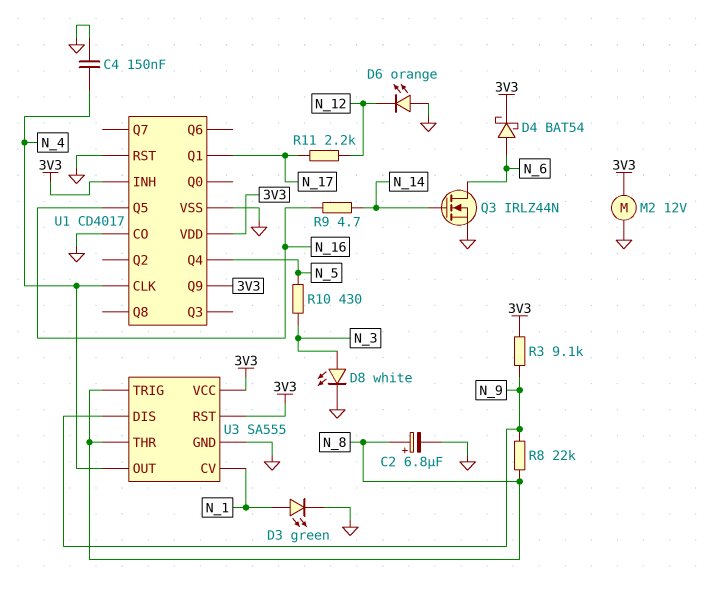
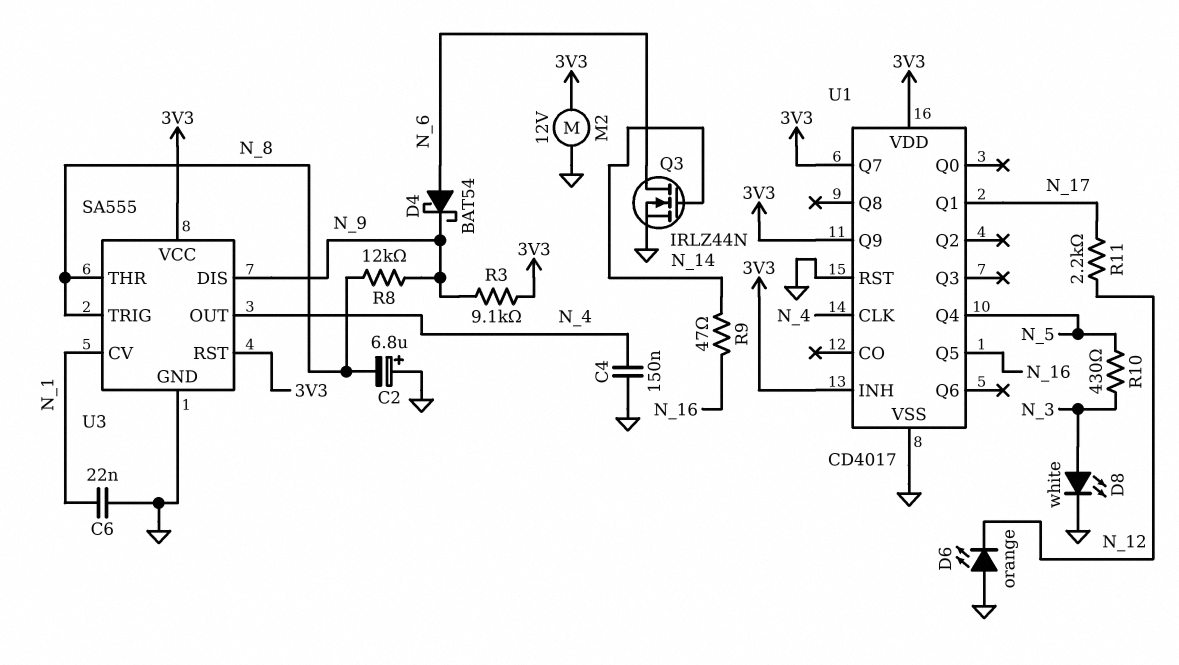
C2: 6.8uF (plus N_8, minus GND) -> 6.8uF (plus GND, minus N_8)
C6: none -> 22nF (GND, N_1)
D3: LED green (A N_1, K GND) -> none
D4: schottky BAT54 (A N_6, K 3V3) -> schottky BAT54 (A N_6, K N_9)
R8: 22k (N_8, N_9) -> 12k (N_8, N_9)
R9: 4.7 (N_14, N_16) -> 47 (N_14, N_16)
U1 pin CO: GND -> none
U1 pin Q7: none -> 3V3

